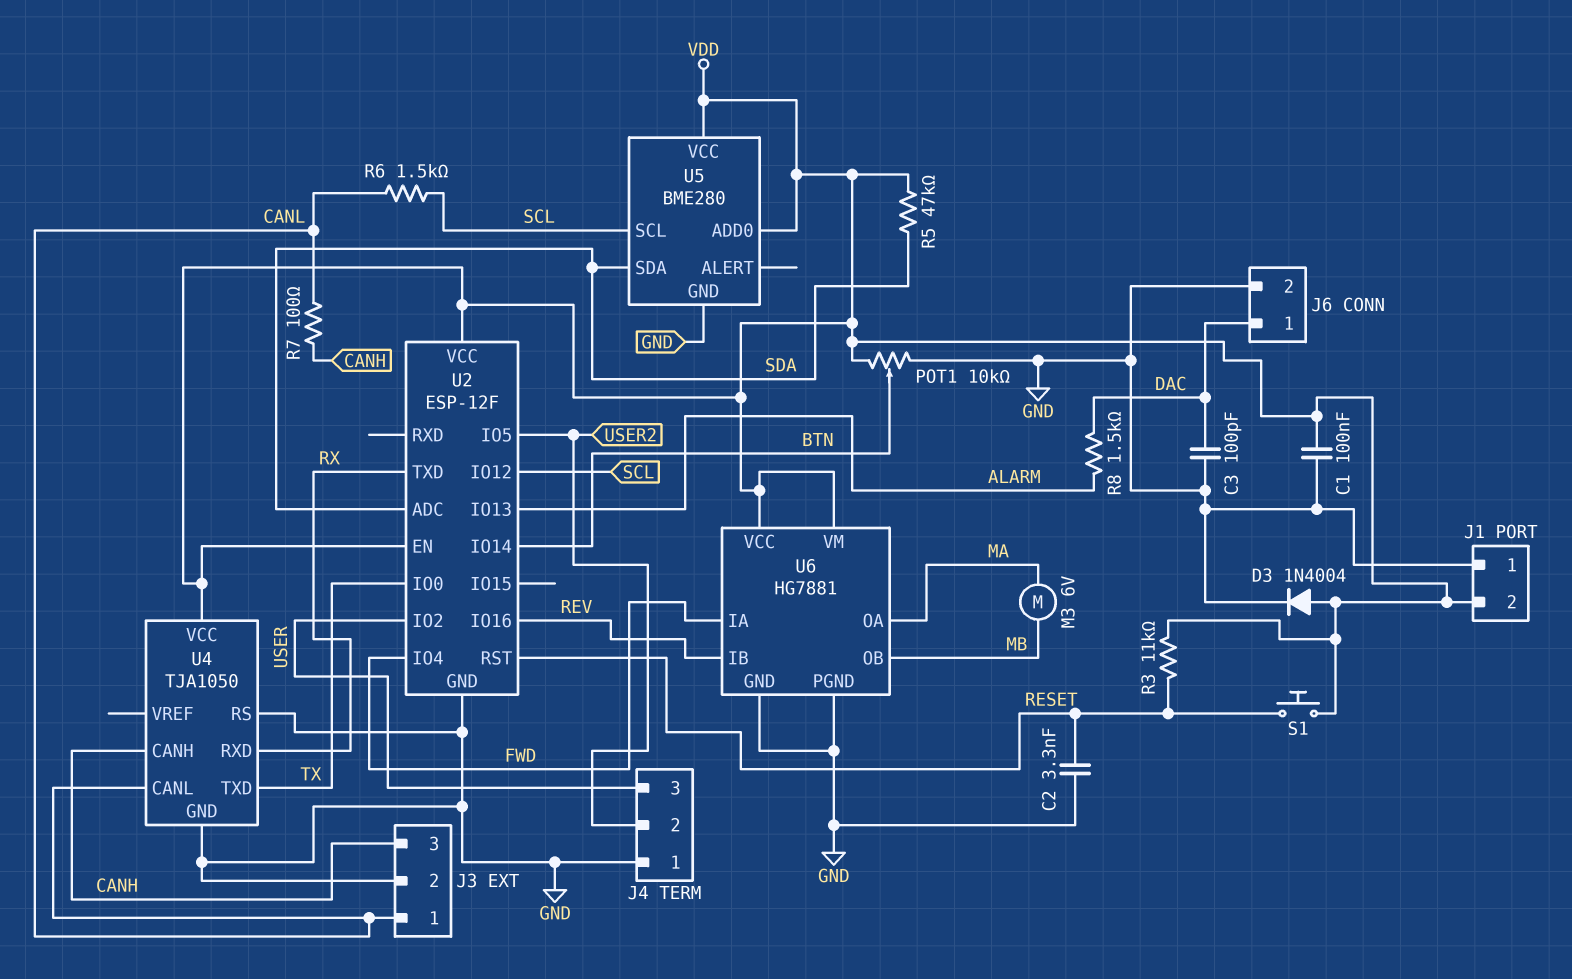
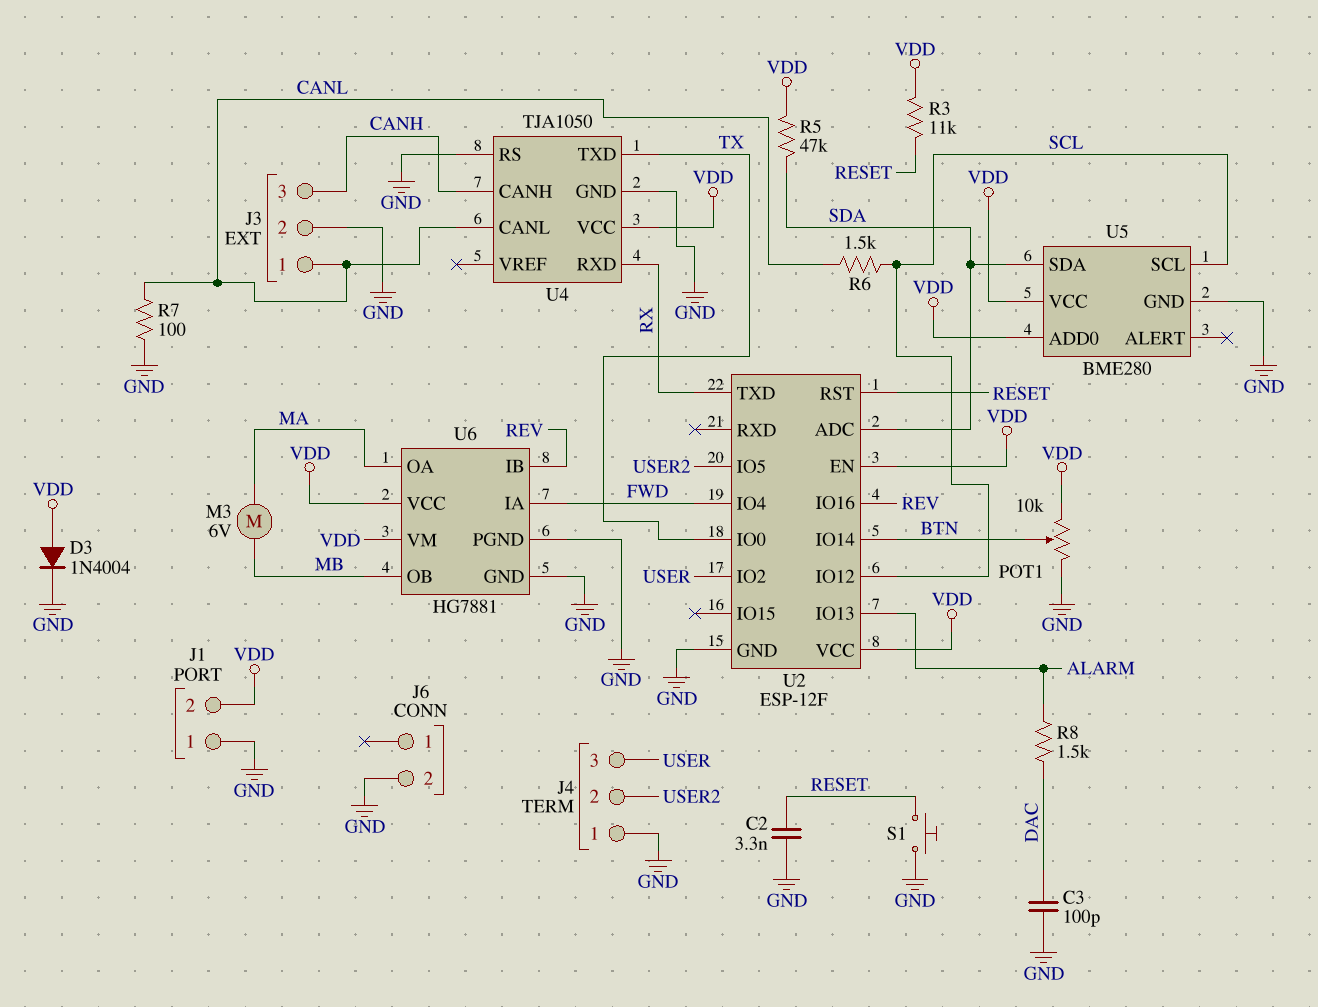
C1: 100nF (GND, VDD) -> none
J6 pin 1: DAC -> none
R7: 100 (CANH, CANL) -> 100 (CANL, GND)
S1: button (RESET, VDD) -> button (GND, RESET)

